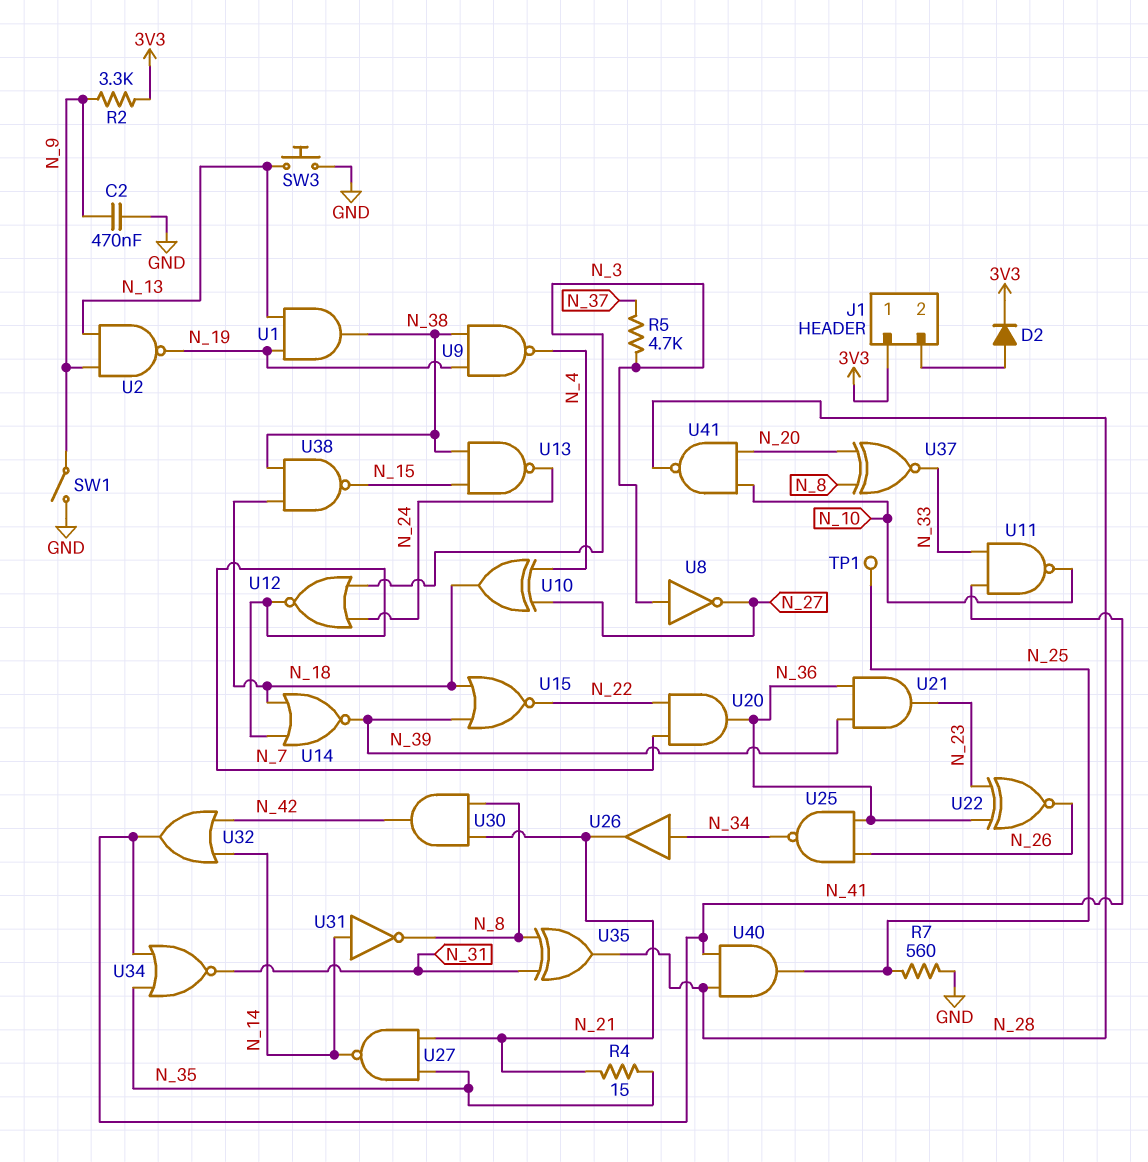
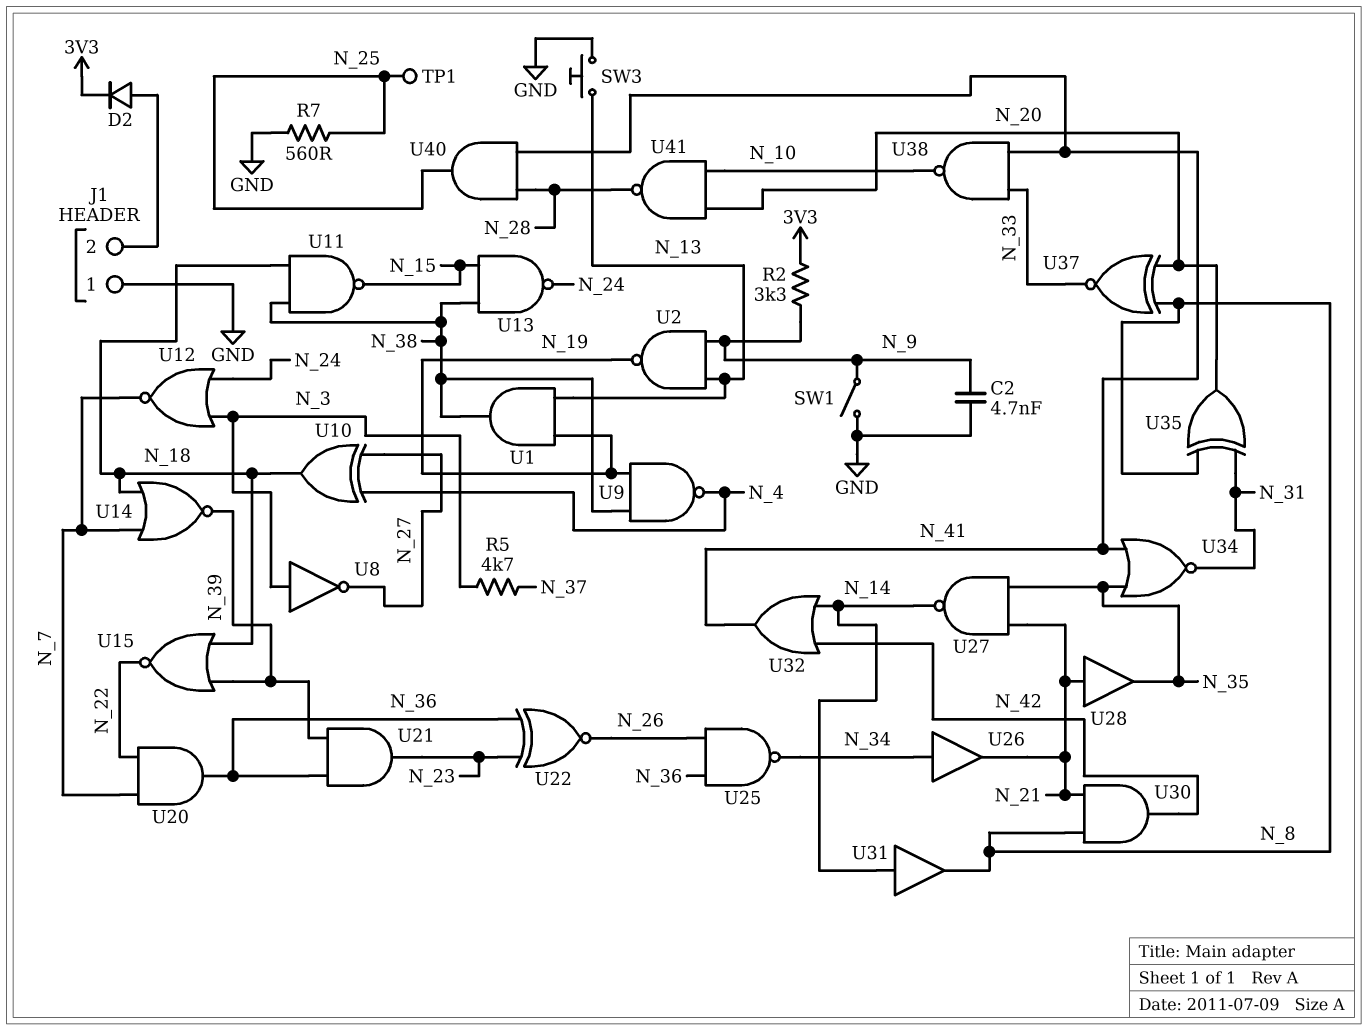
C2: 470nF (GND, N_9) -> 4.7nF (GND, N_9)
J1 pin 1: 3V3 -> GND
R4: 15 (N_21, N_35) -> none
U11: NAND (in N_33, in N_41, out N_10) -> NAND (in N_18, in N_38, out N_15)
U28: none -> buffer (in N_21, out N_35)
U31: NOT (in N_14, out N_8) -> buffer (in N_14, out N_8)
U35: XOR (in N_8, in N_31, out N_28) -> XOR (in N_8, in N_31, out N_20)
U38: NAND (in N_18, in N_38, out N_15) -> NAND (in N_33, in N_41, out N_10)

